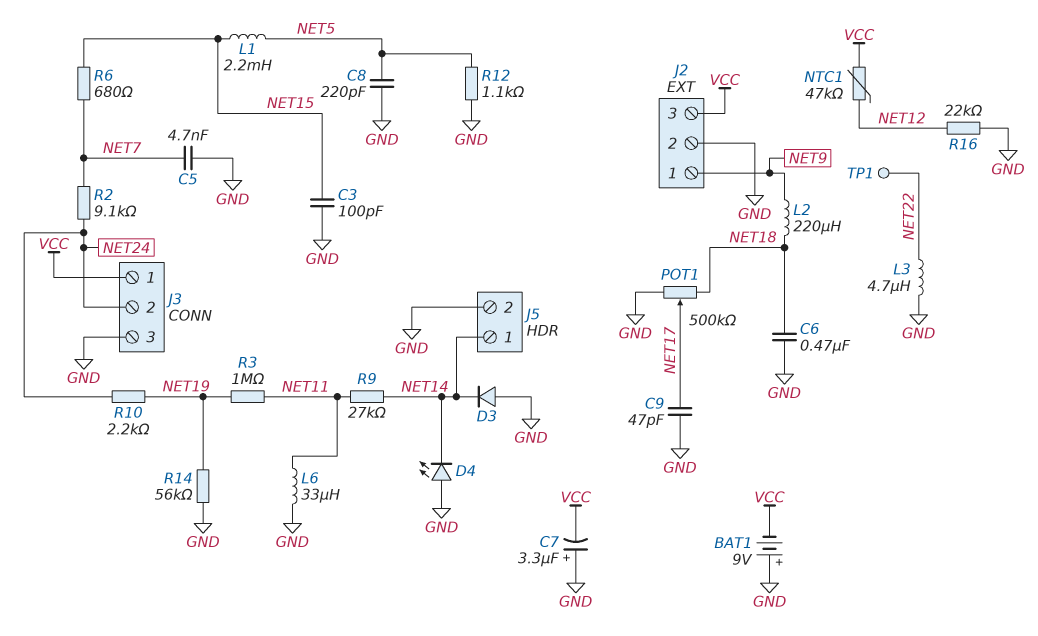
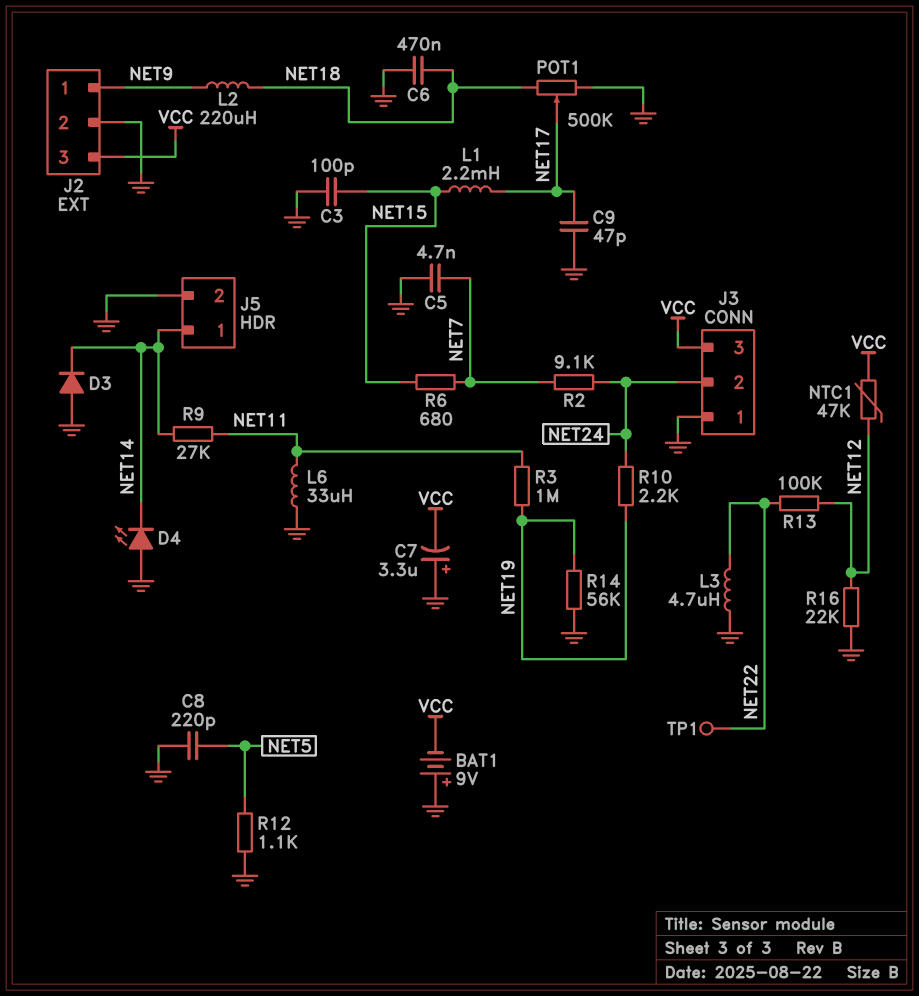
J3 pin 1: VCC -> GND
J3 pin 3: GND -> VCC
L1: 2.2mH (NET5, NET15) -> 2.2mH (NET15, NET17)
R13: none -> 100k (NET12, NET22)

